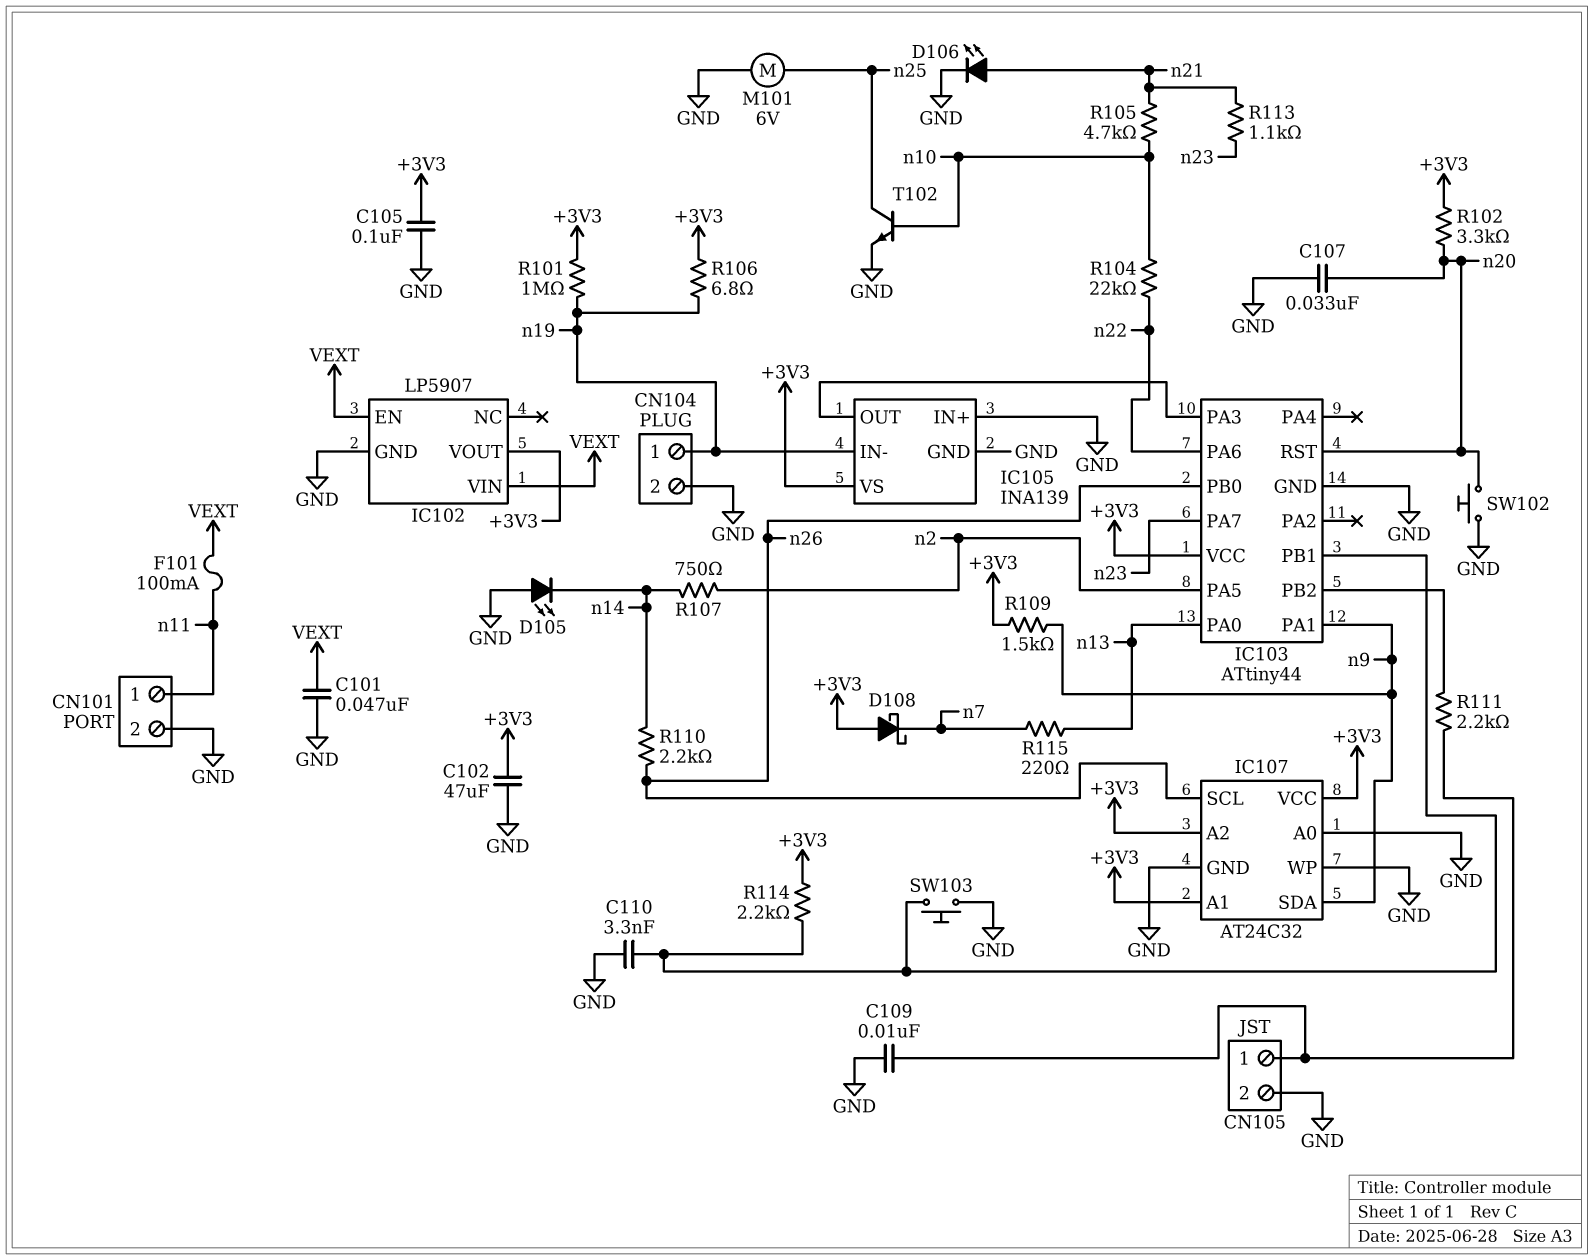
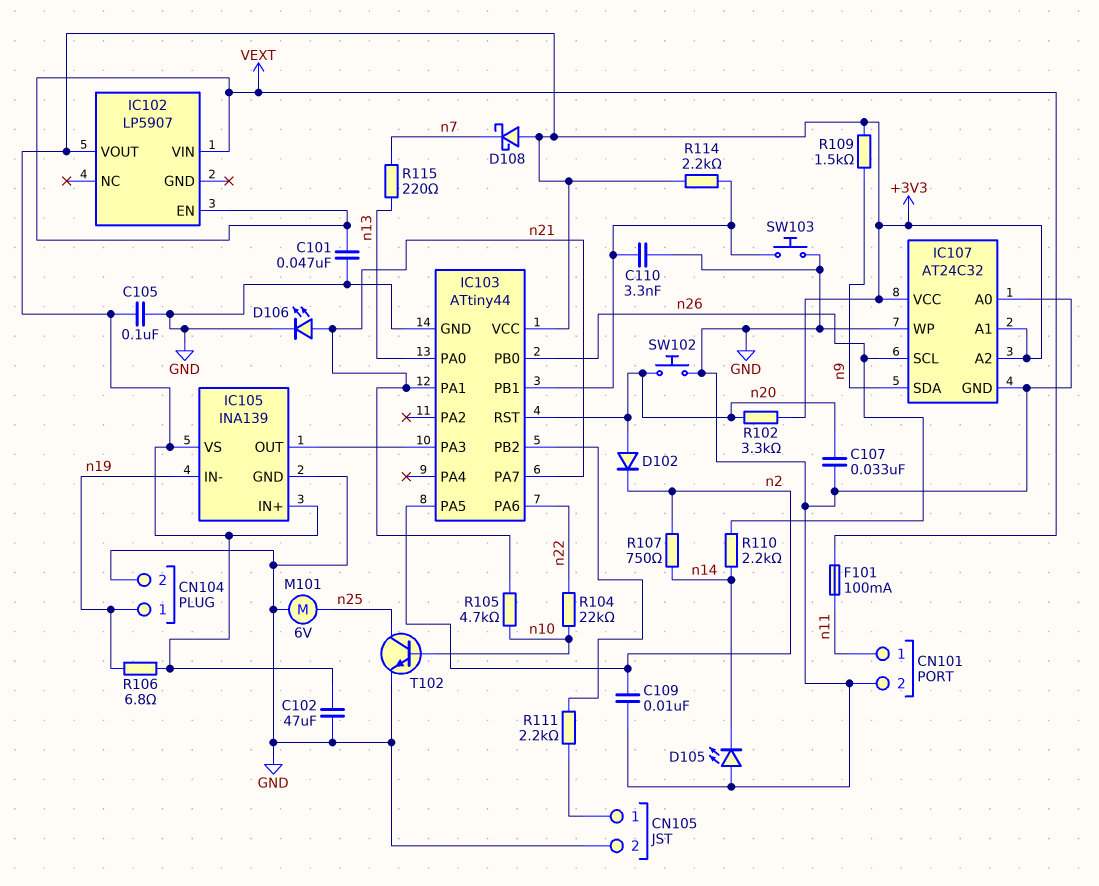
C109: 10nF (CN105/1, GND) -> 10nF (GND, n2)
D102: none -> diode (A n20, K n2)
IC102 pin GND: GND -> none
IC103 pin PA1: n9 -> n21
IC103 pin PA7: n23 -> n21
IC105 pin IN+: GND -> +3V3
R101: 1M (+3V3, n19) -> none
R113: 1.1k (n21, n23) -> none

